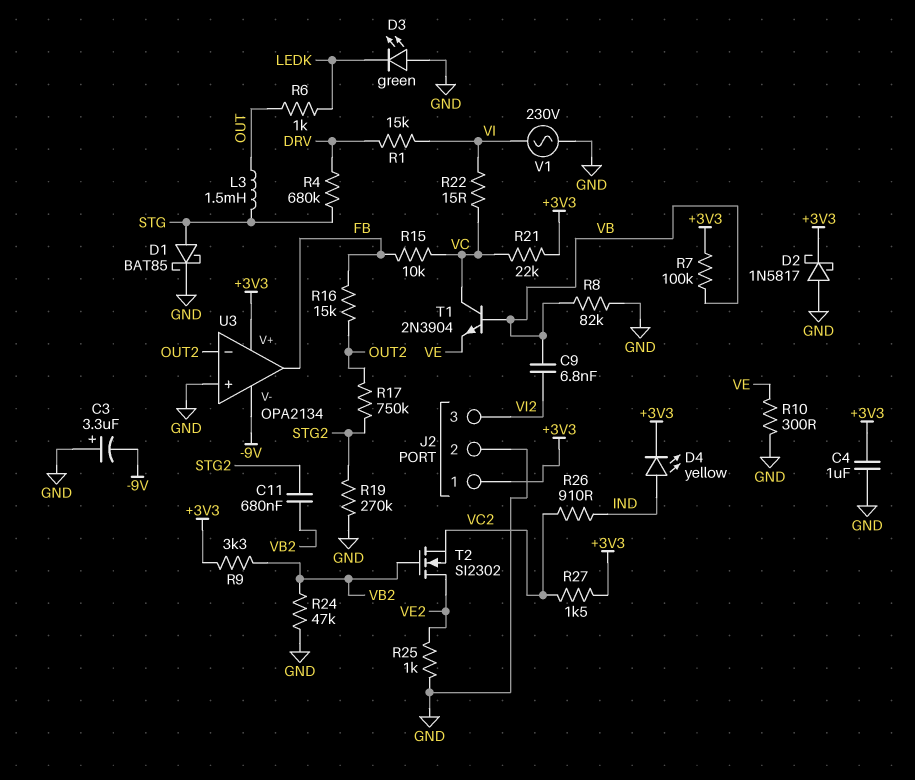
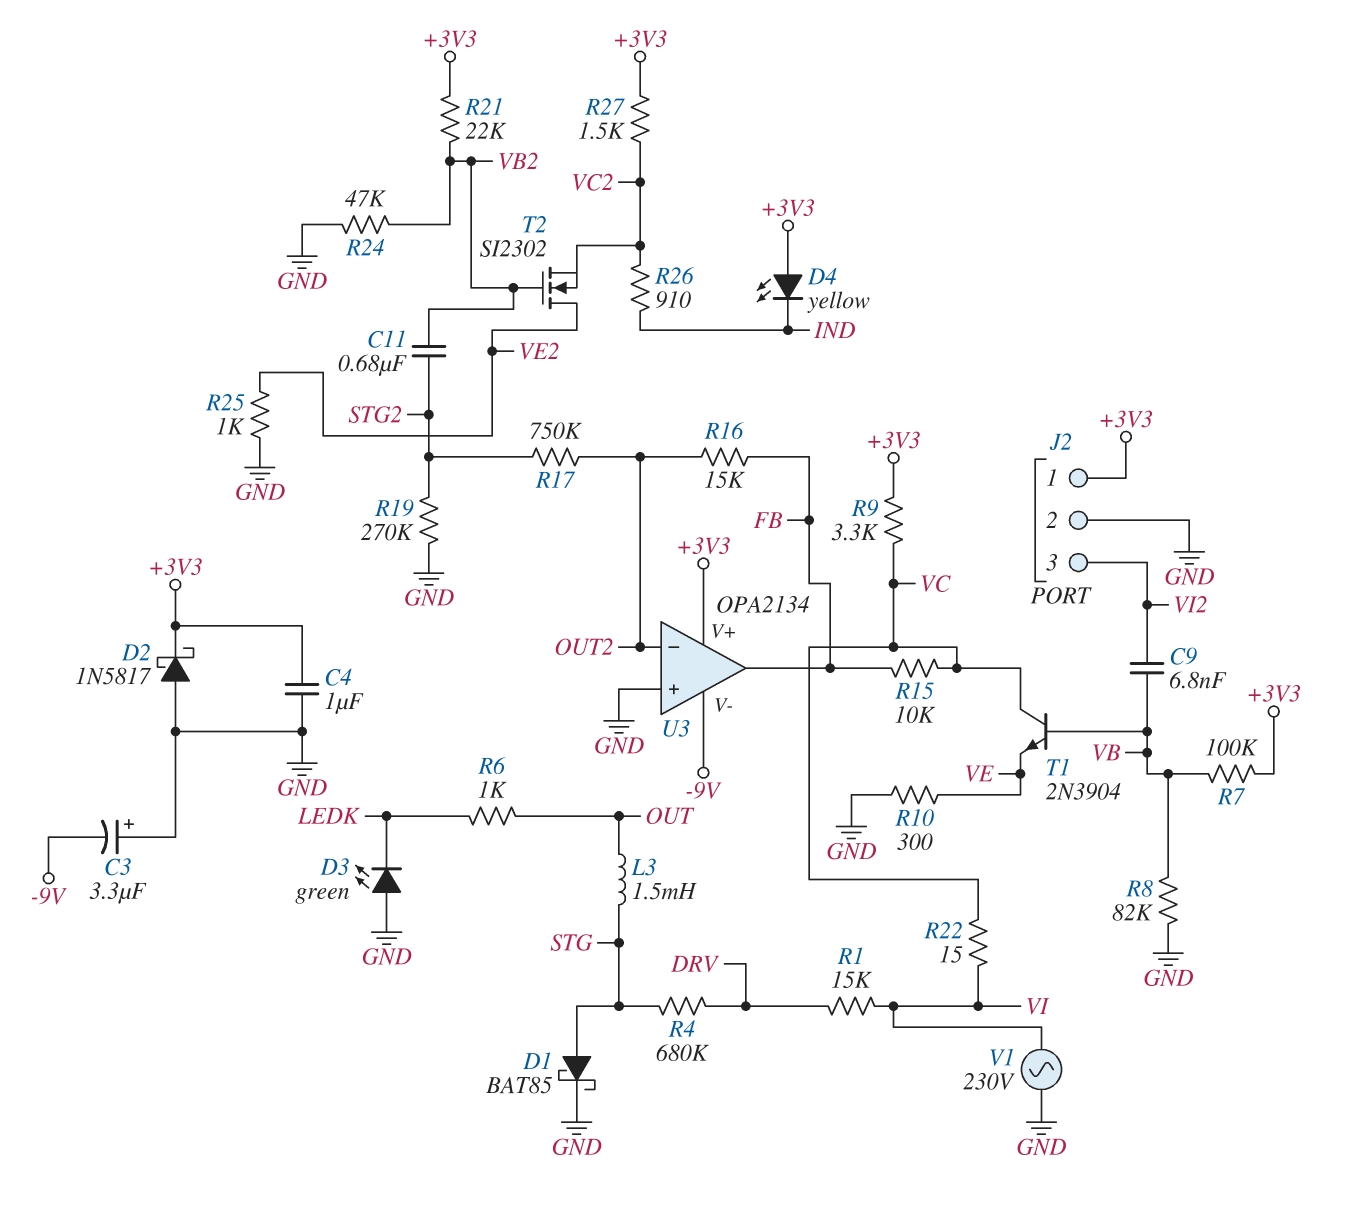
D4: LED yellow (A IND, K +3V3) -> LED yellow (A +3V3, K IND)
R9: 3.3k (+3V3, VB2) -> 3.3k (+3V3, VC)
R21: 22k (+3V3, VC) -> 22k (+3V3, VB2)

